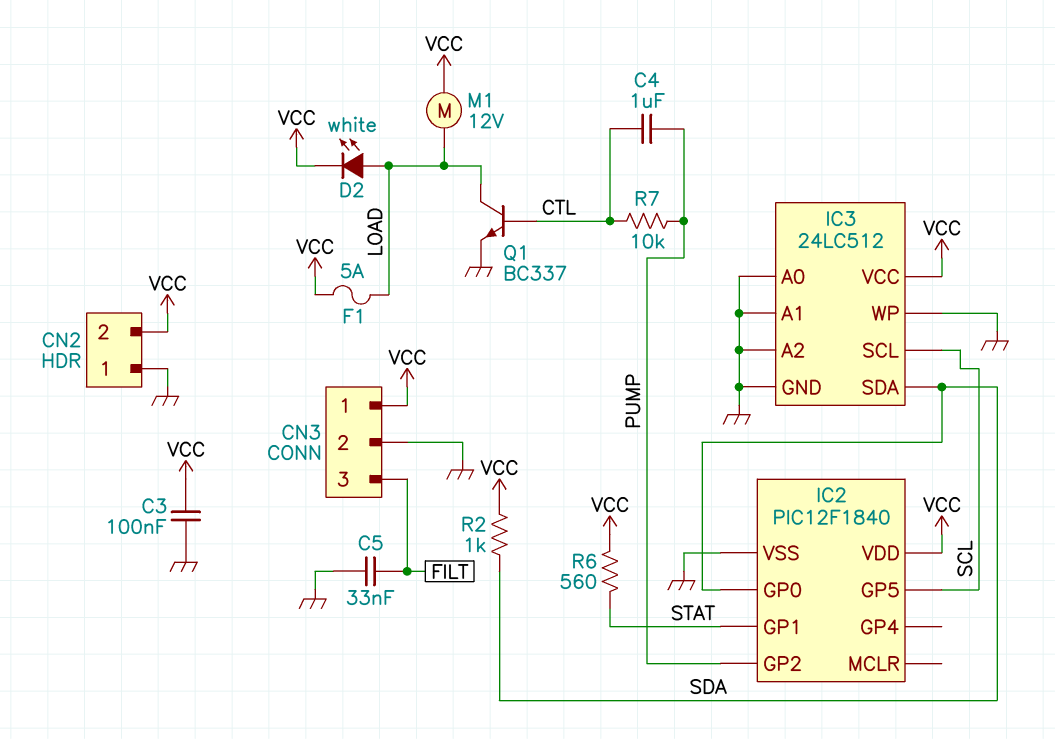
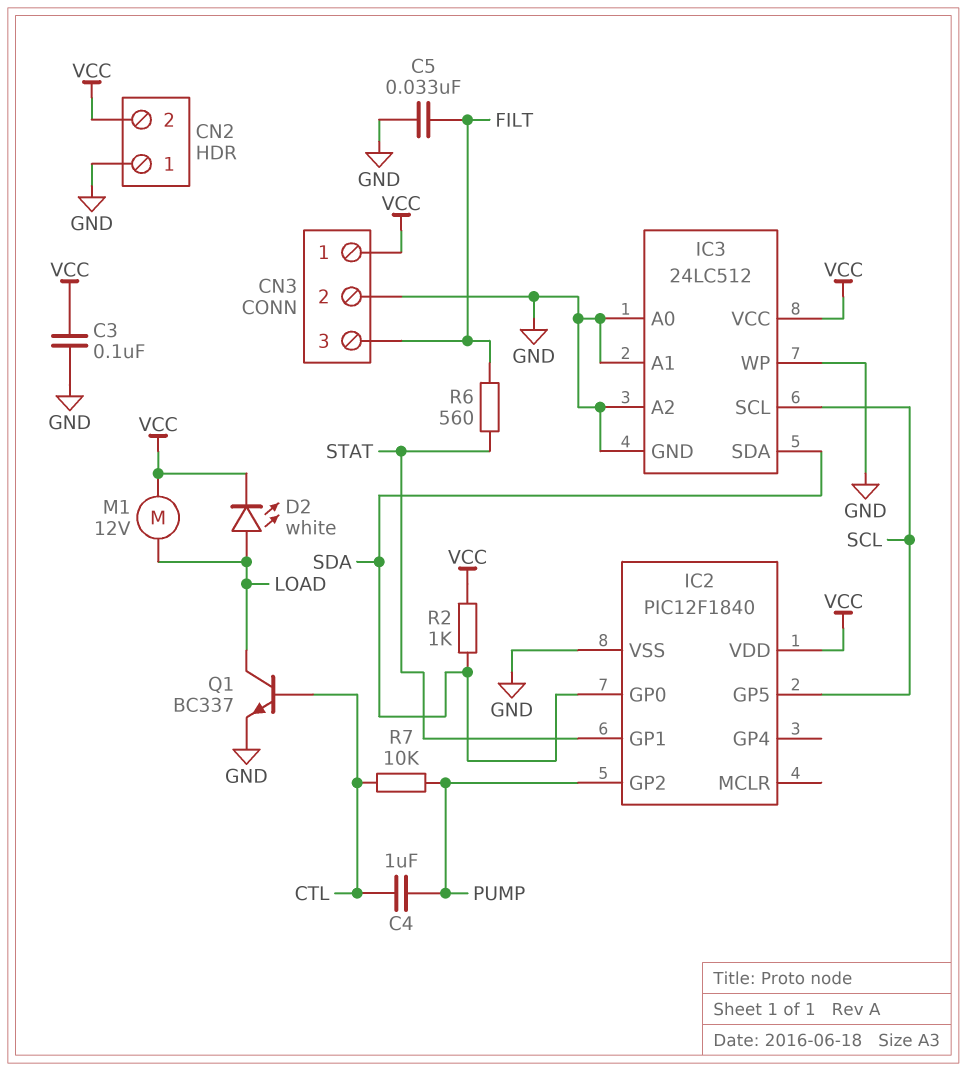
F1: 5A (LOAD, VCC) -> none
R6: 560 (STAT, VCC) -> 560 (FILT, STAT)

